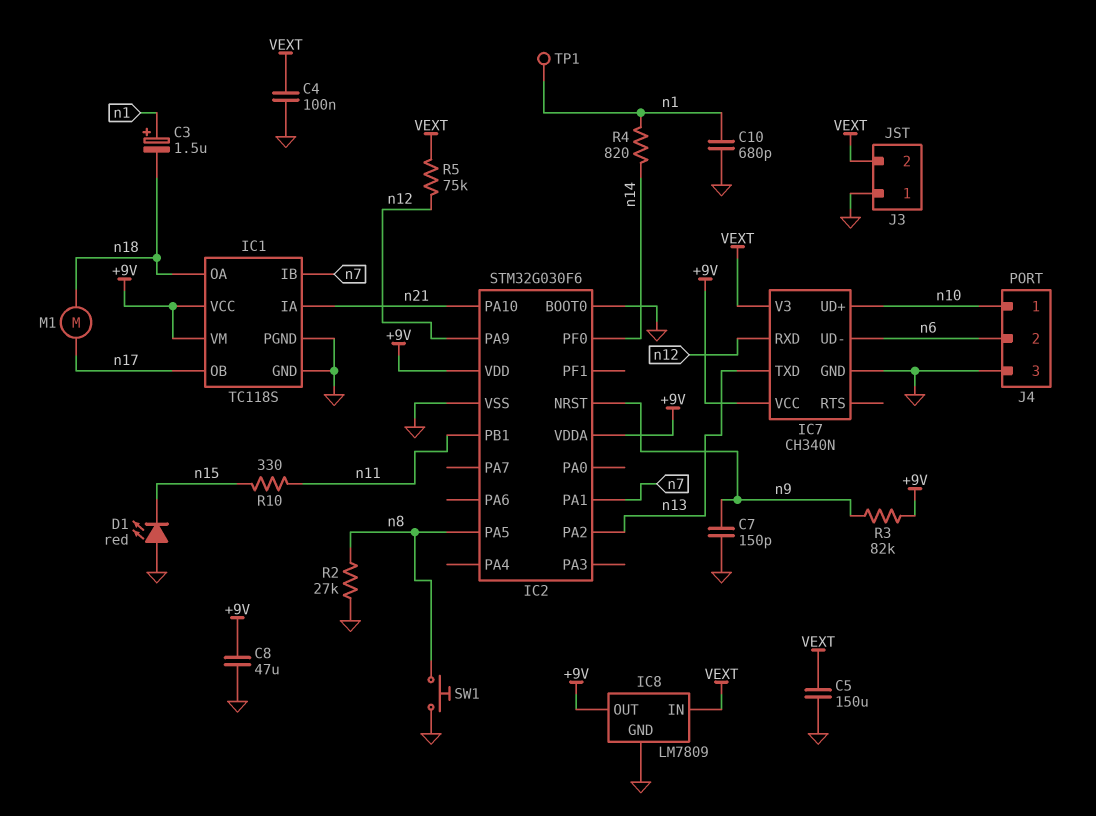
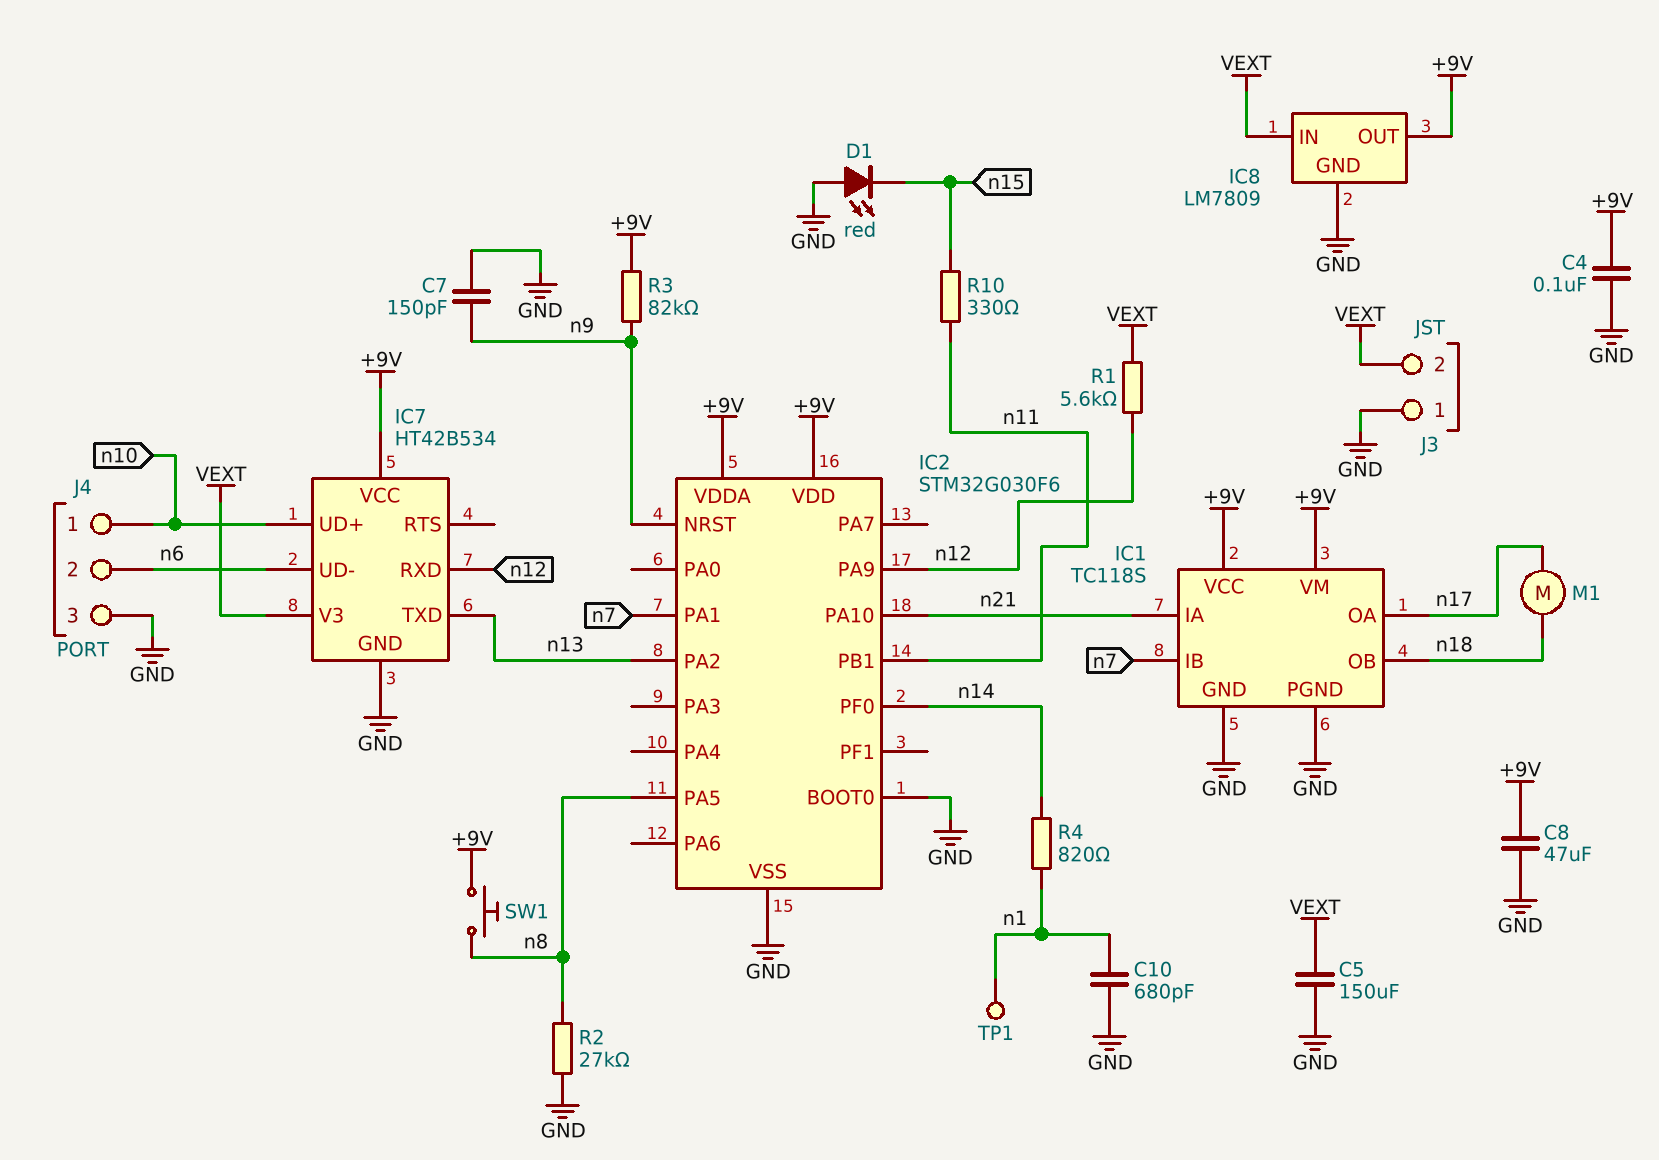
C3: 1.5uF (plus n1, minus n18) -> none
C4: 100nF (GND, VEXT) -> 100nF (+9V, GND)
IC1 pin OA: n18 -> n17
IC1 pin OB: n17 -> n18
IC7: CH340N -> HT42B534
R1: none -> 5.6k (VEXT, n12)
R5: 75k (VEXT, n12) -> none
SW1: button (GND, n8) -> button (+9V, n8)

